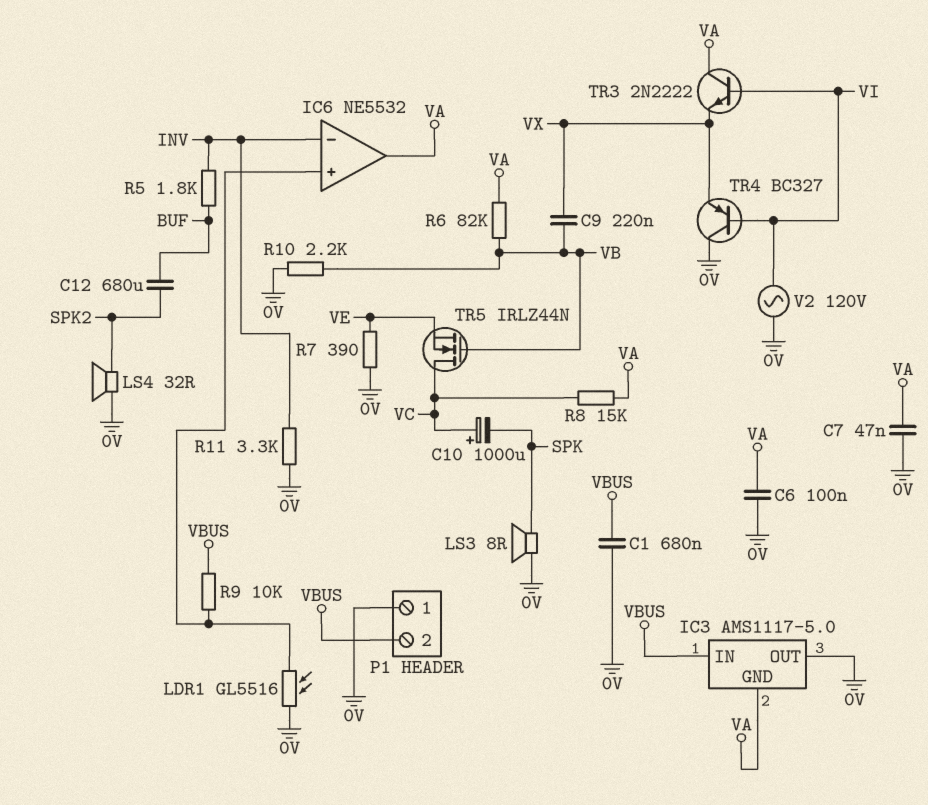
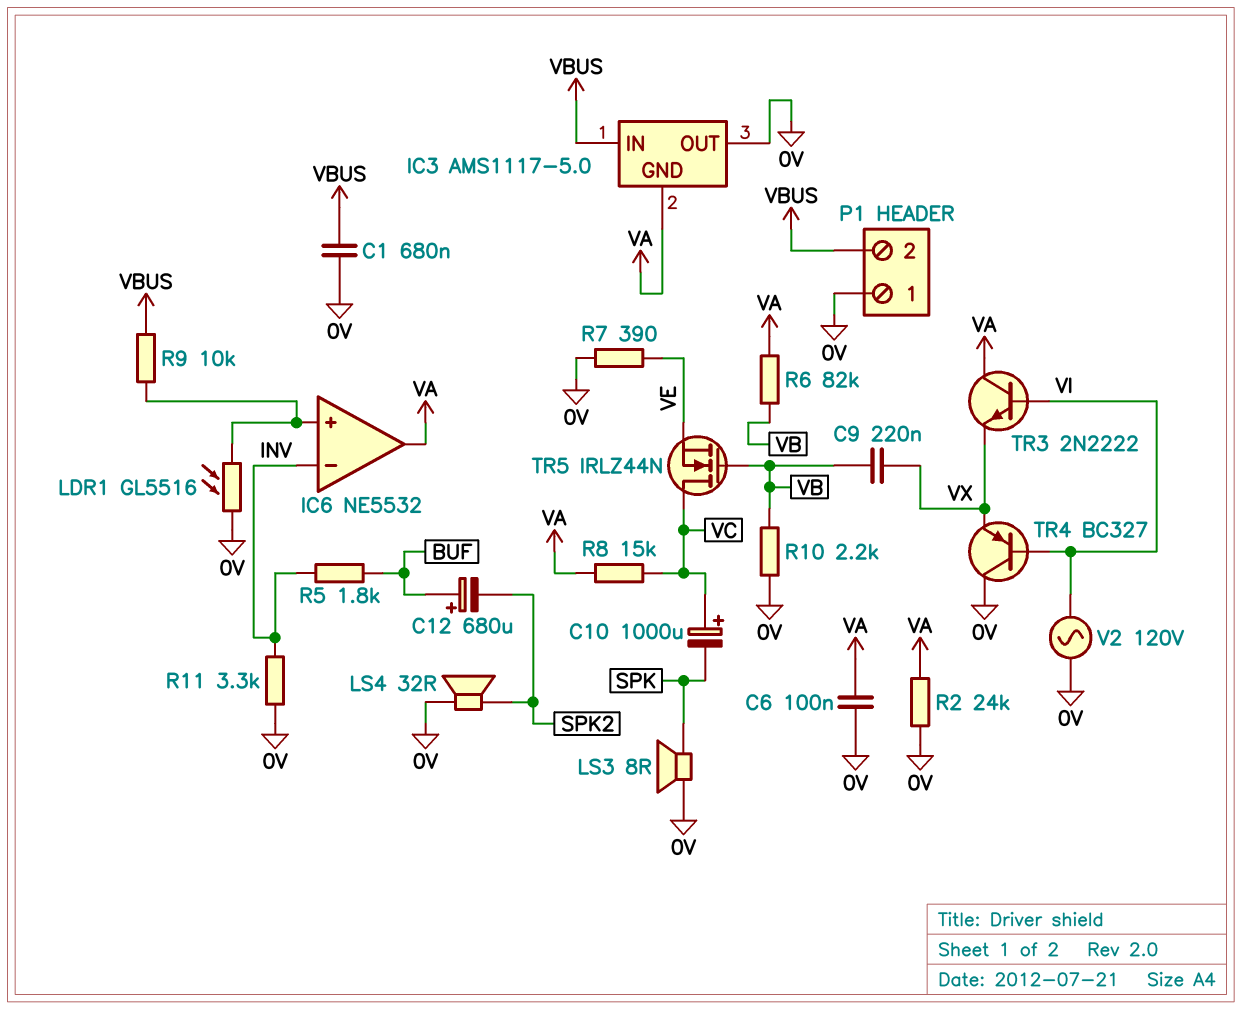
C7: 47nF (0V, VA) -> none
C12: 680uF (BUF, SPK2) -> 680uF (plus BUF, minus SPK2)
R2: none -> 24k (0V, VA)

